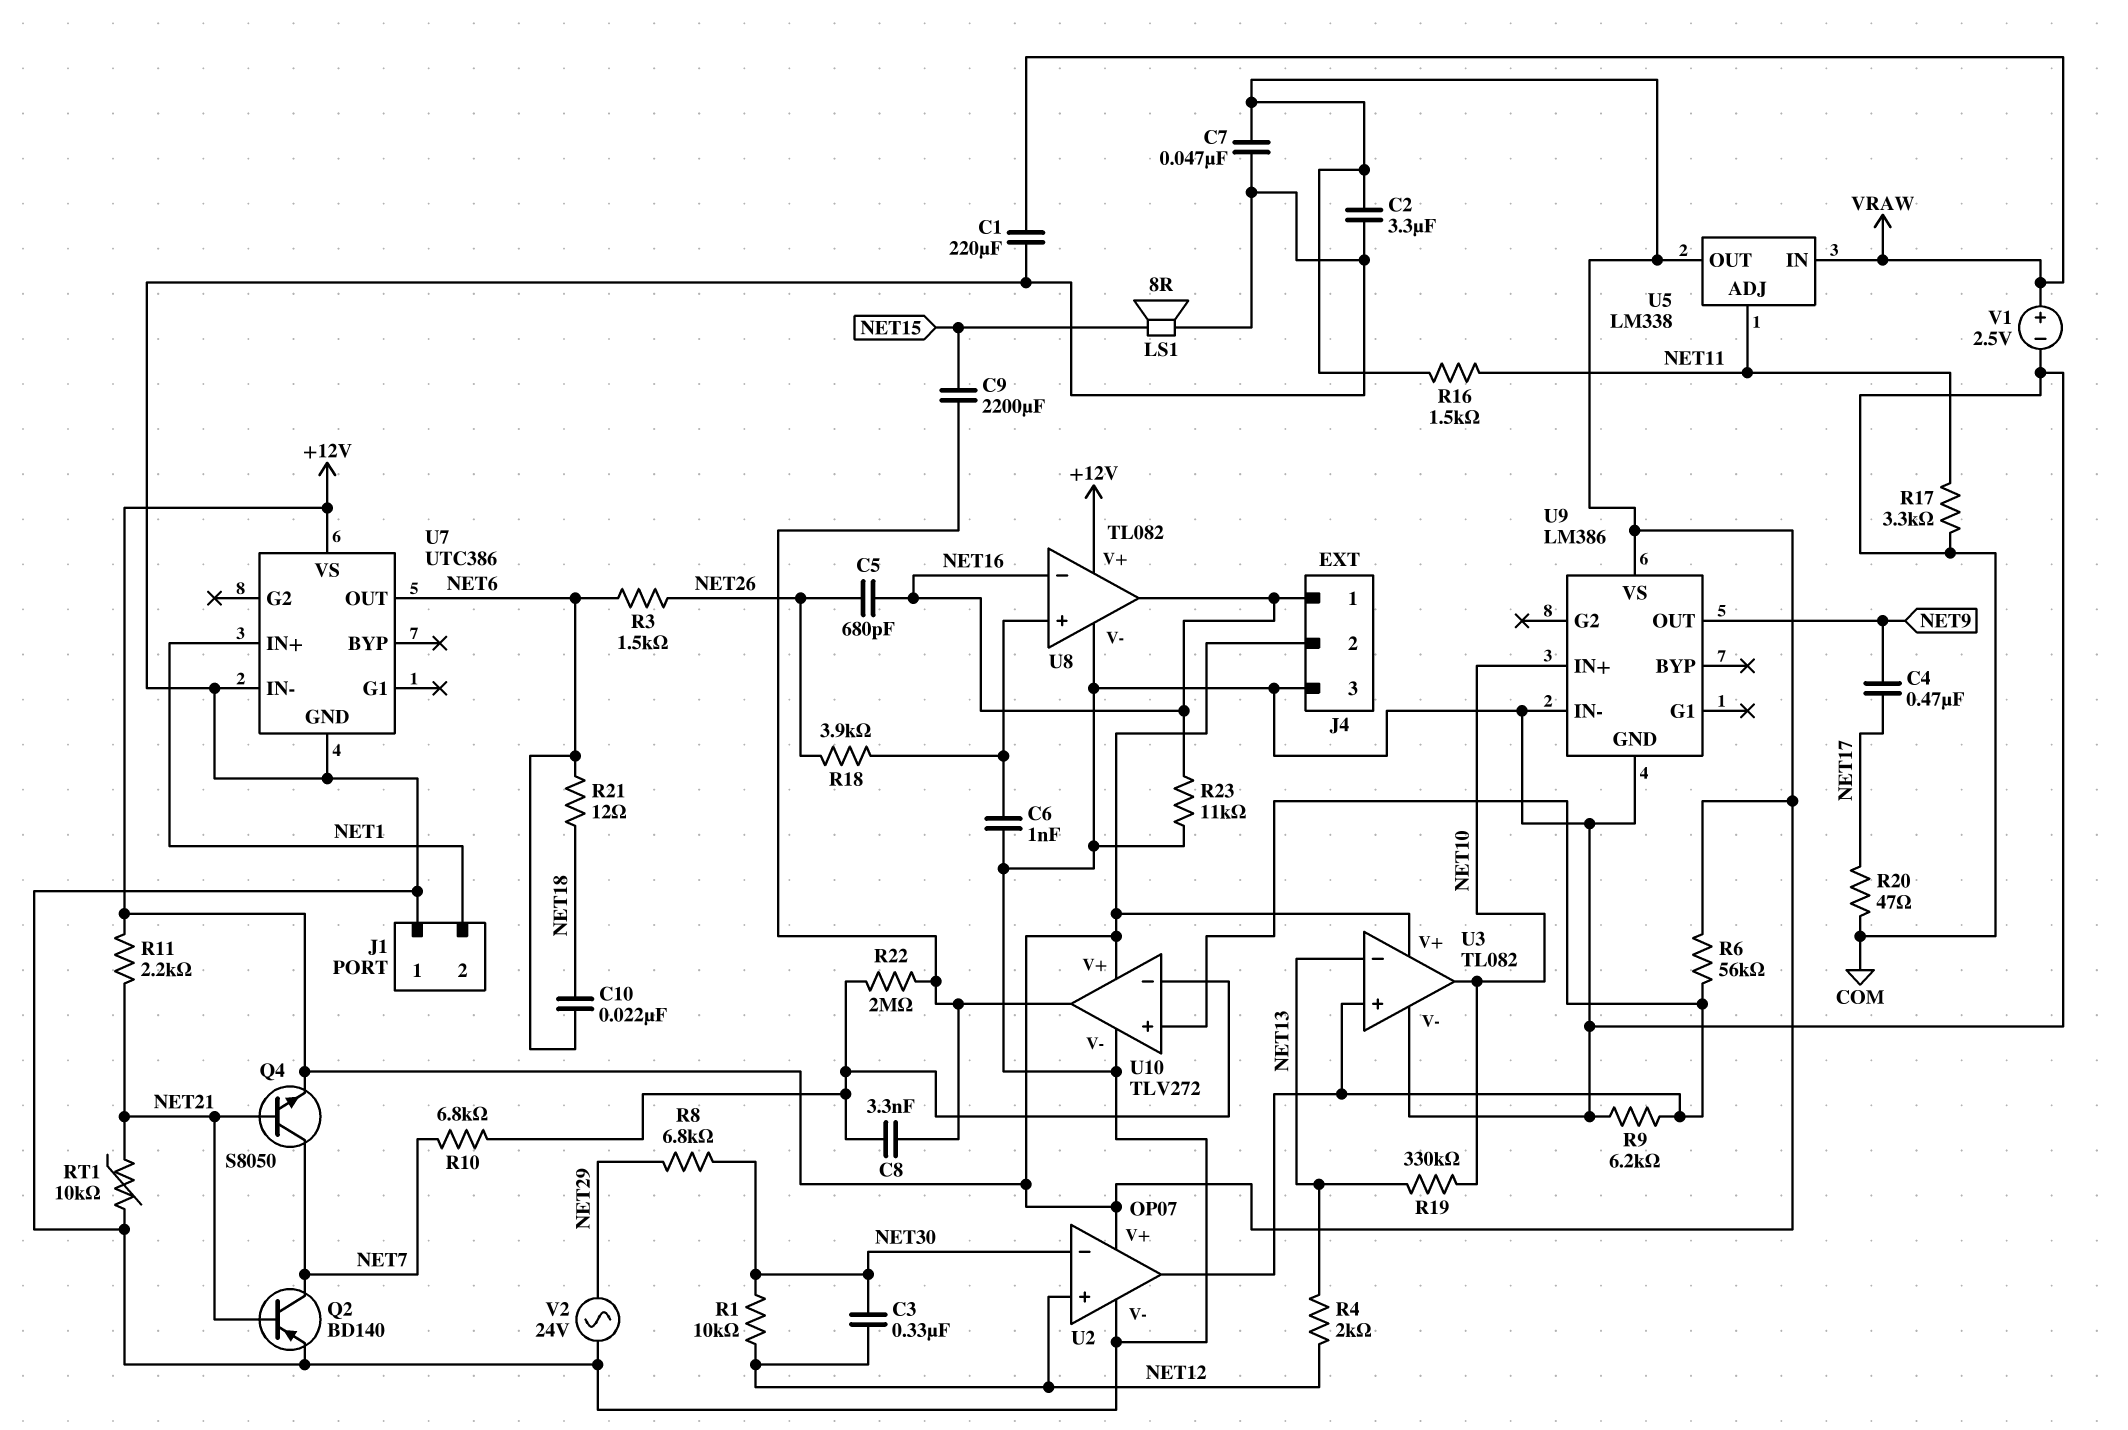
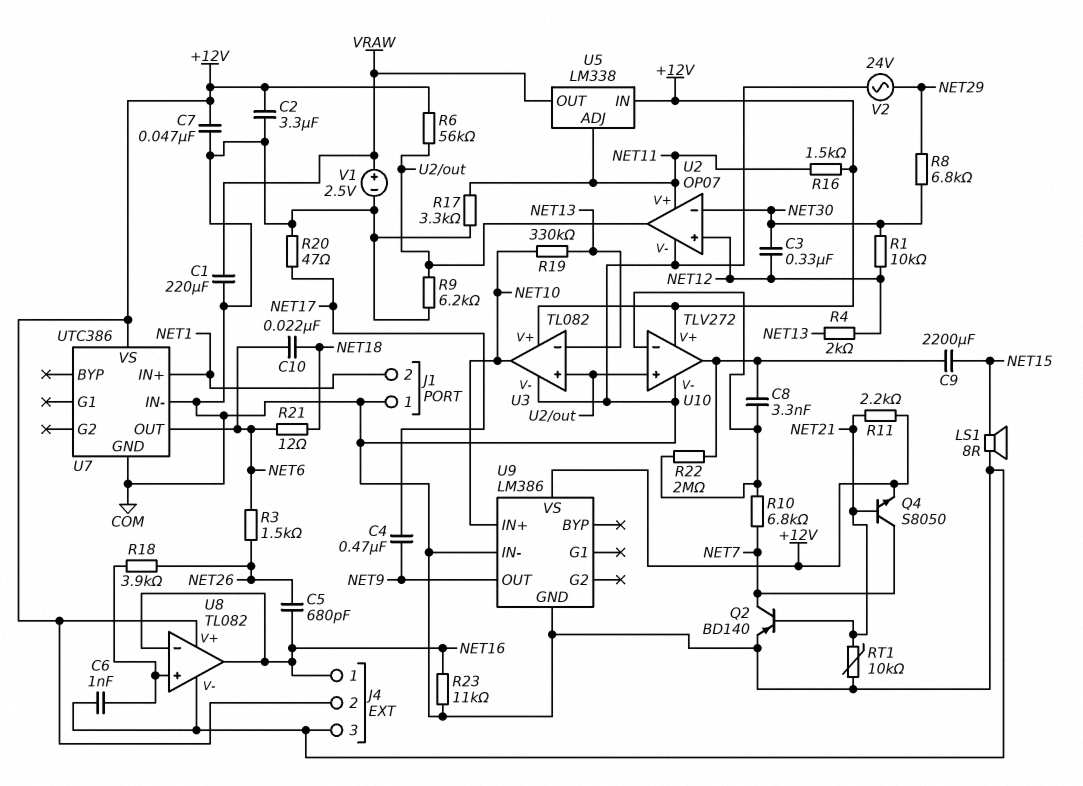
U2 pin V+: +12V -> NET11
U5 pin IN: VRAW -> +12V
U5 pin OUT: +12V -> VRAW

